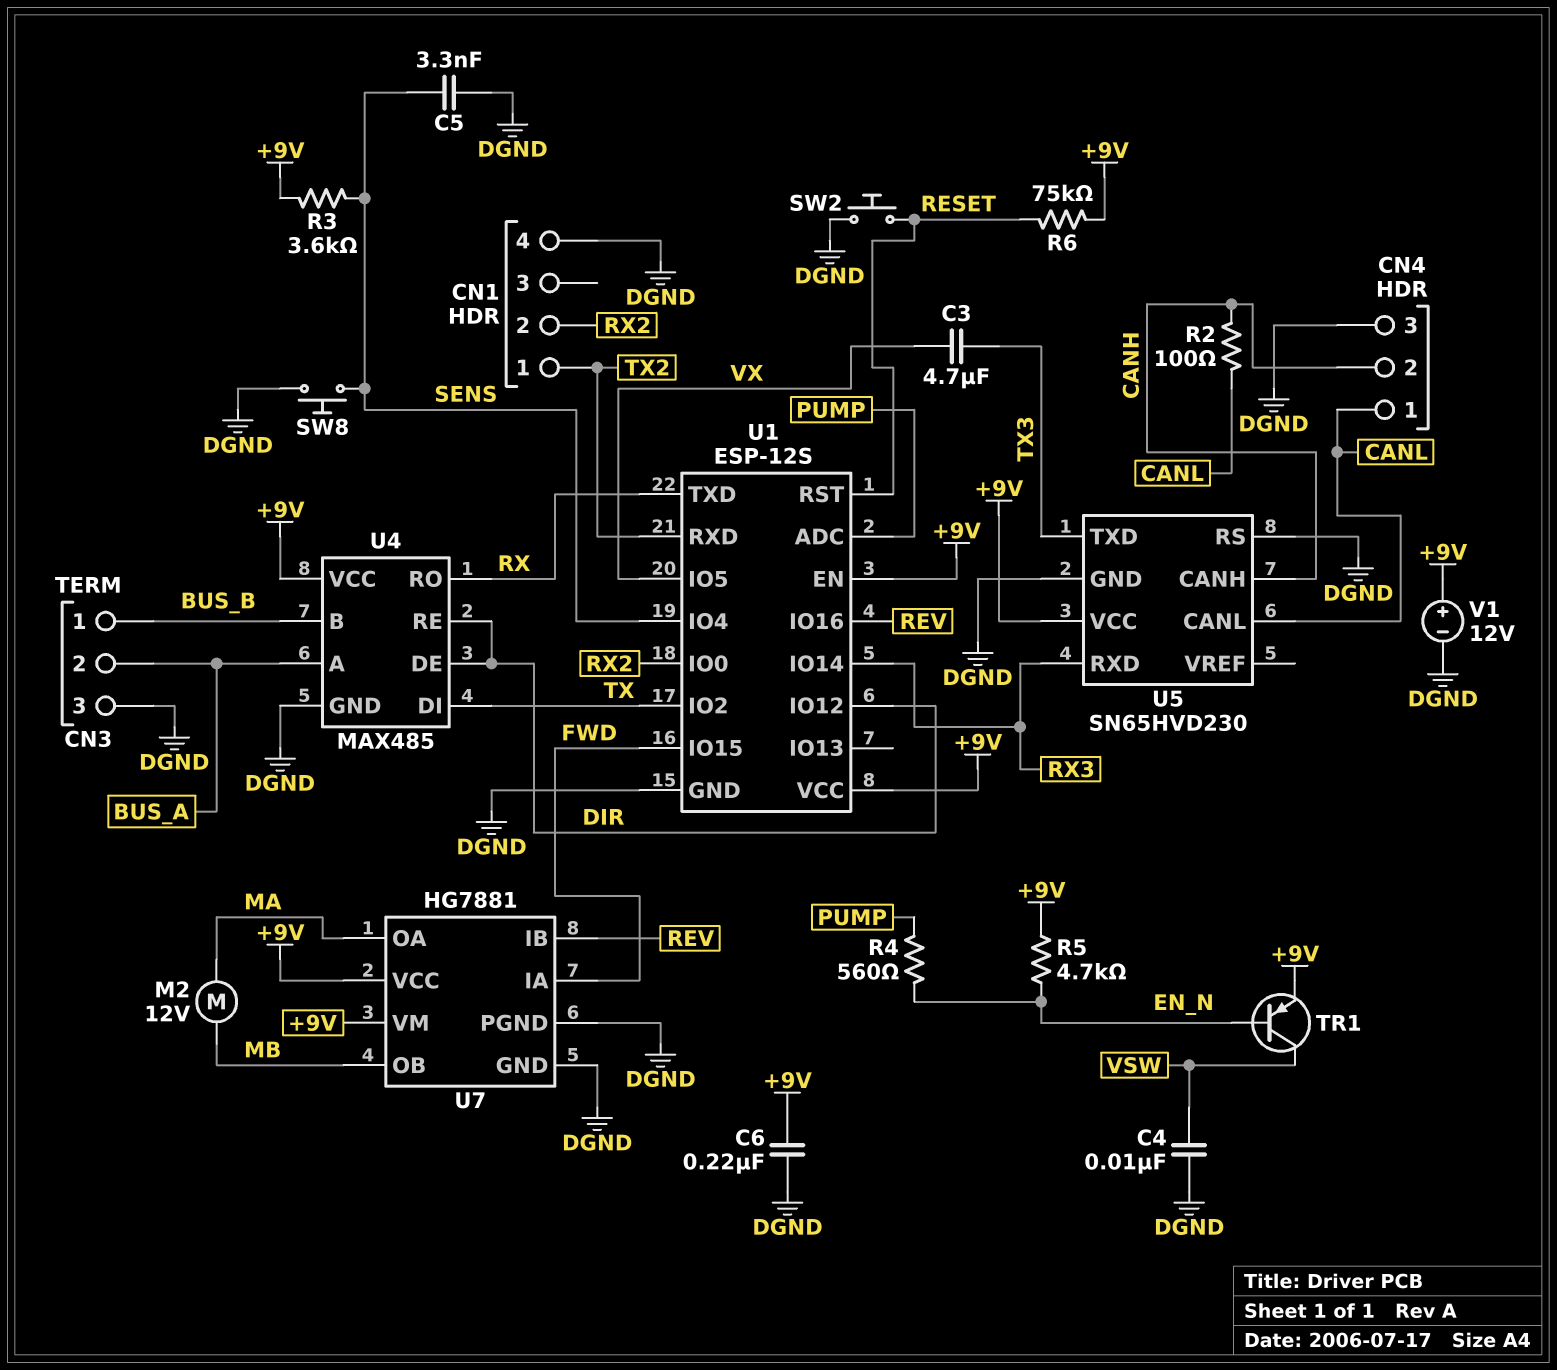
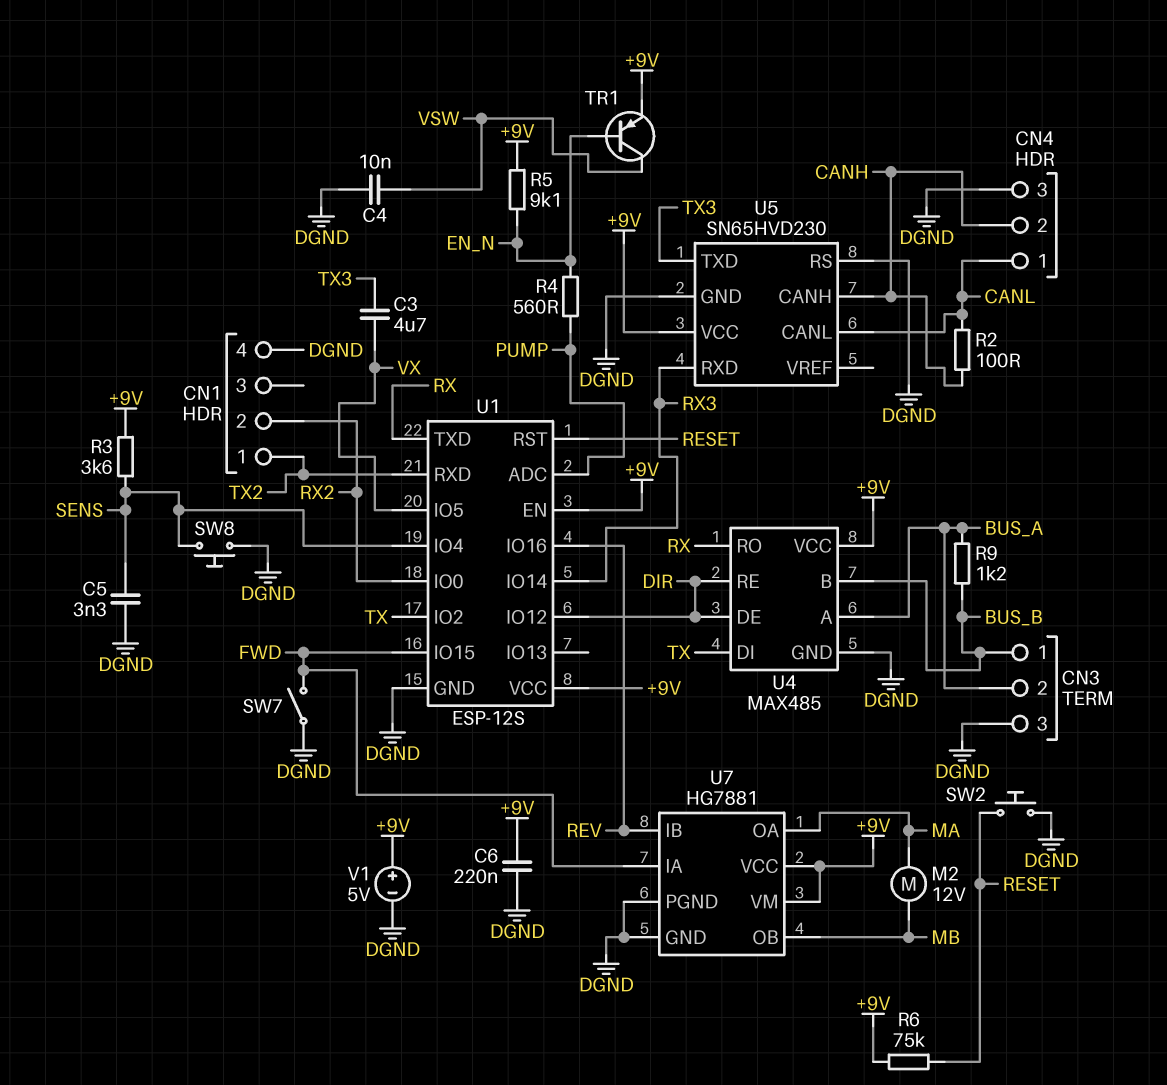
R5: 4.7k (+9V, EN_N) -> 9.1k (+9V, EN_N)
R9: none -> 1.2k (BUS_A, BUS_B)
SW7: none -> switch (DGND, FWD)
V1: 12V (plus +9V, minus DGND) -> 5V (plus +9V, minus DGND)

